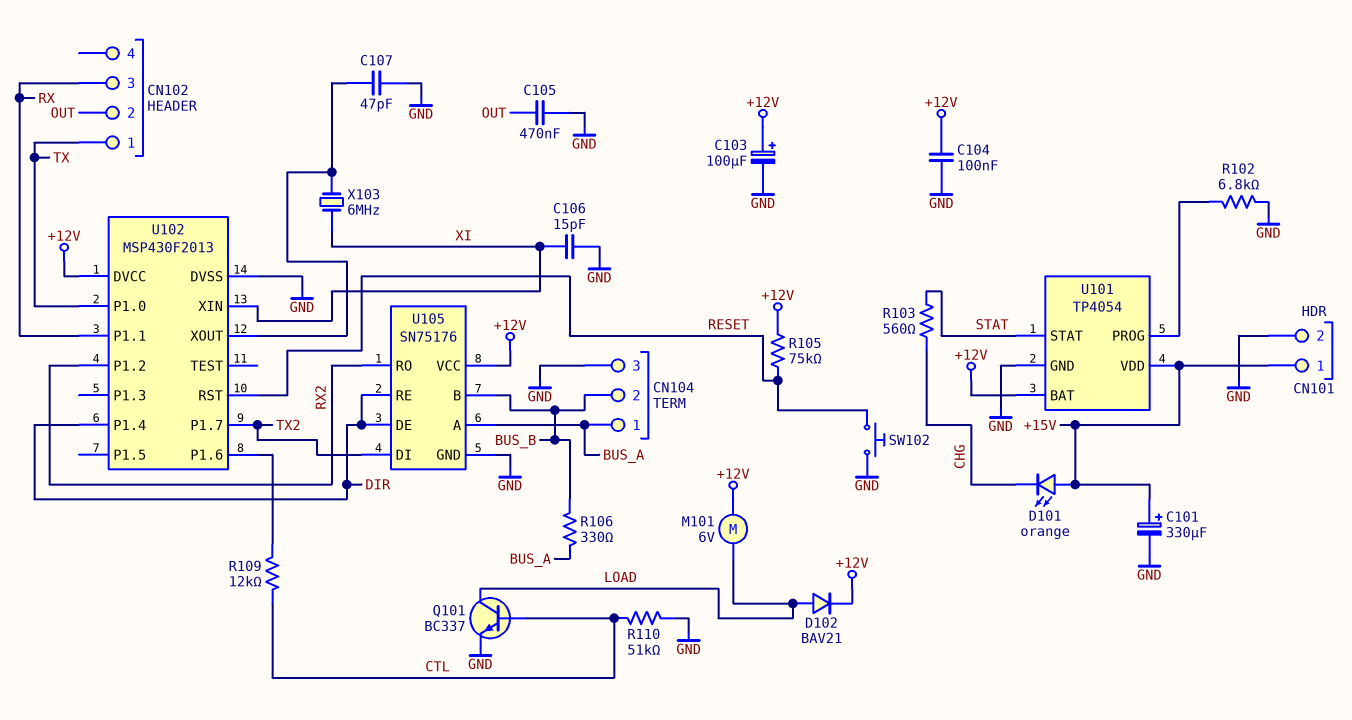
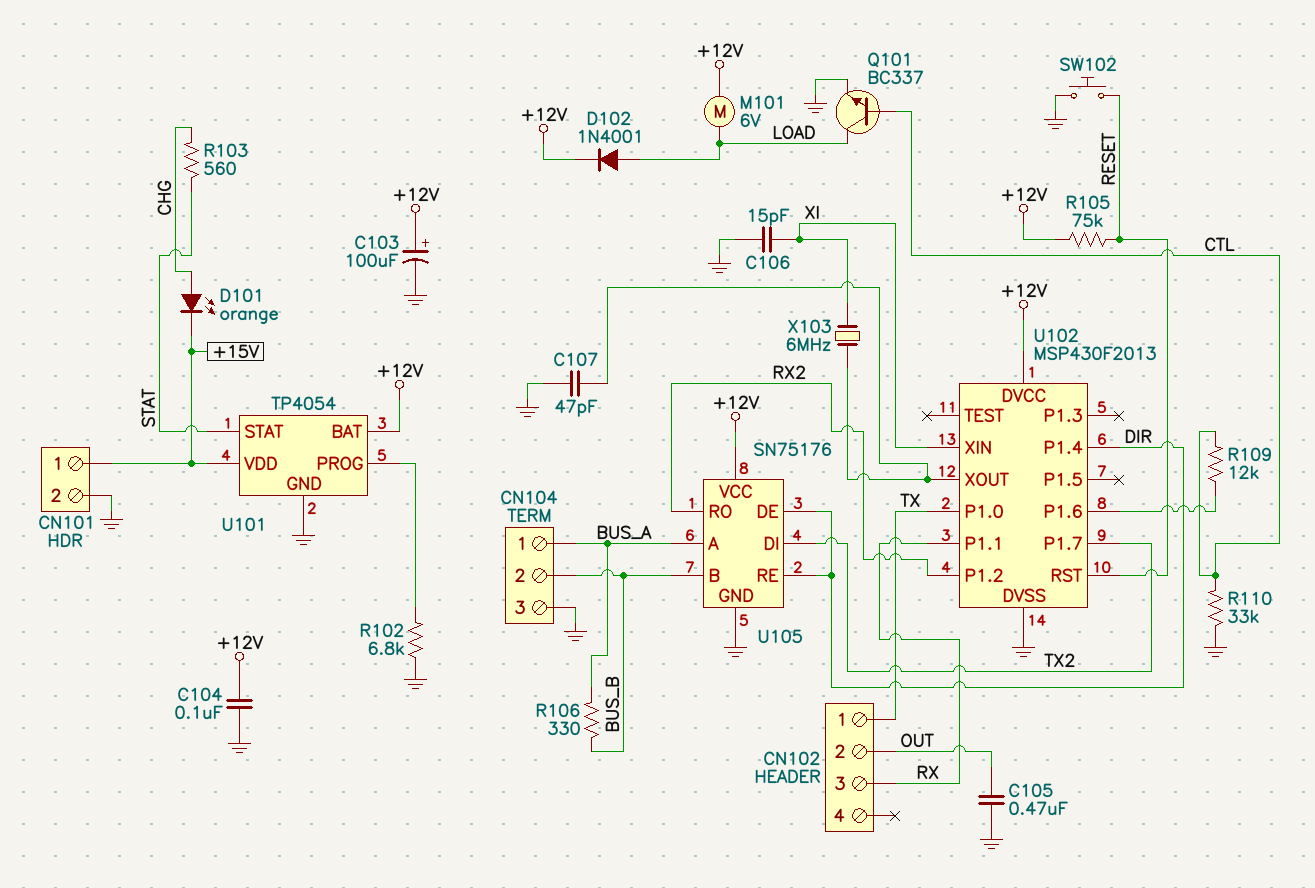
C101: 330uF (plus +15V, minus GND) -> none
D101: LED orange (A +15V, K CHG) -> LED orange (A CHG, K +15V)
D102: diode BAV21 (A LOAD, K +12V) -> diode 1N4001 (A LOAD, K +12V)
R110: 51k (CTL, GND) -> 33k (CTL, GND)

